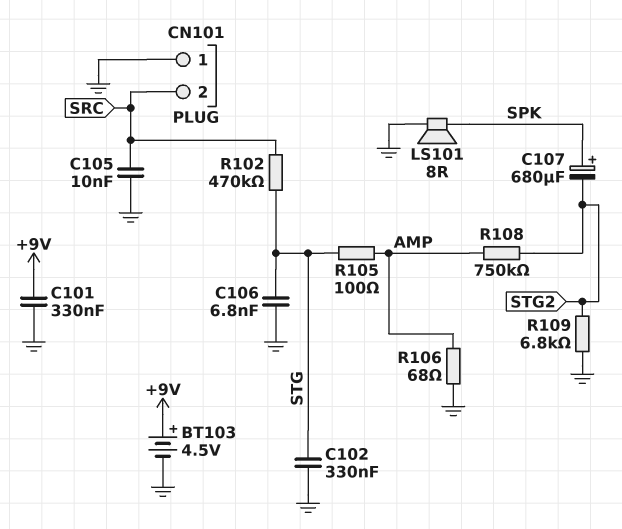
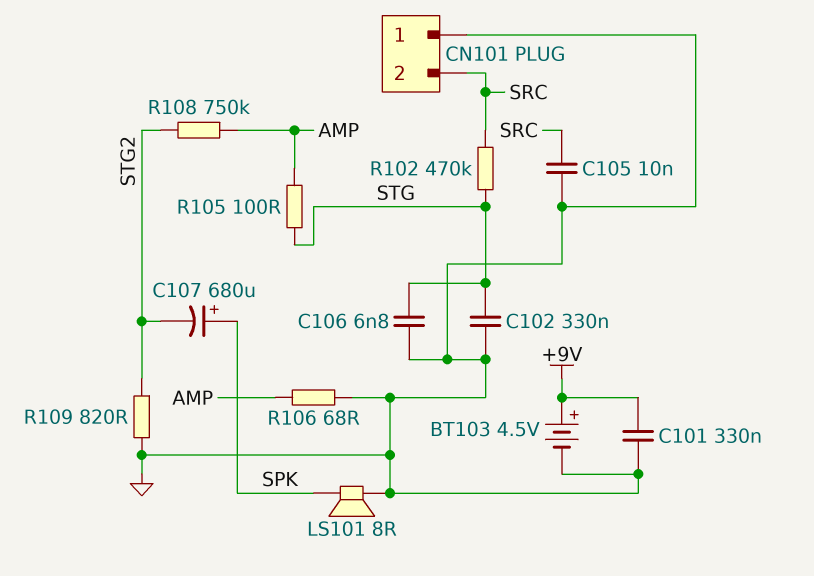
R109: 6.8k (GND, STG2) -> 820 (GND, STG2)

